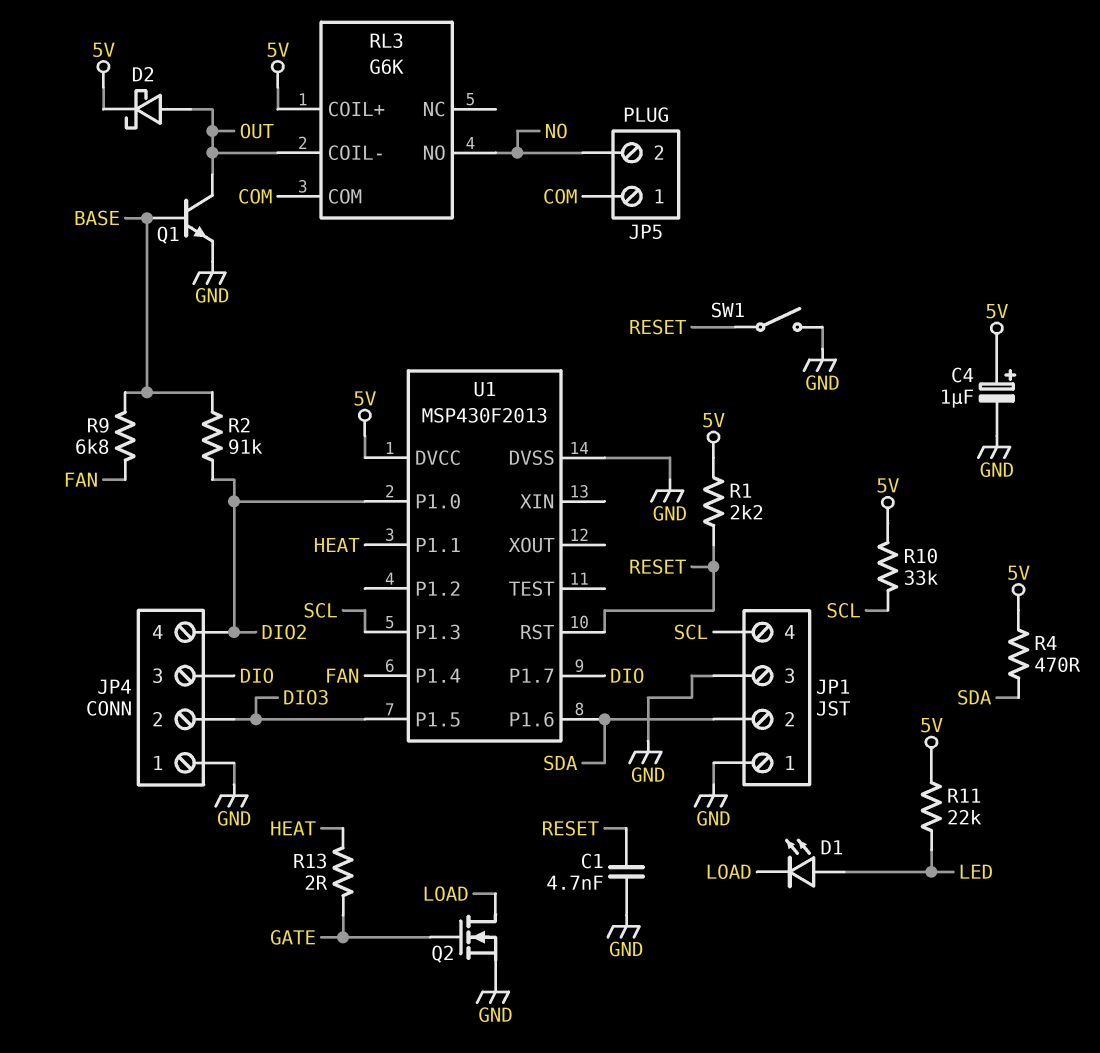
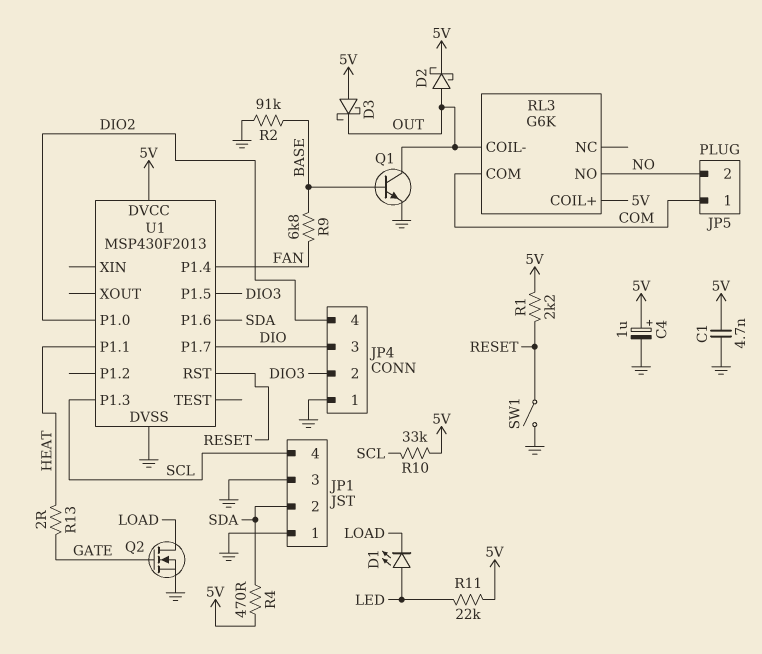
C1: 4.7nF (GND, RESET) -> 4.7nF (5V, GND)
D3: none -> schottky (A 5V, K OUT)
R2: 91k (BASE, DIO2) -> 91k (BASE, GND)

